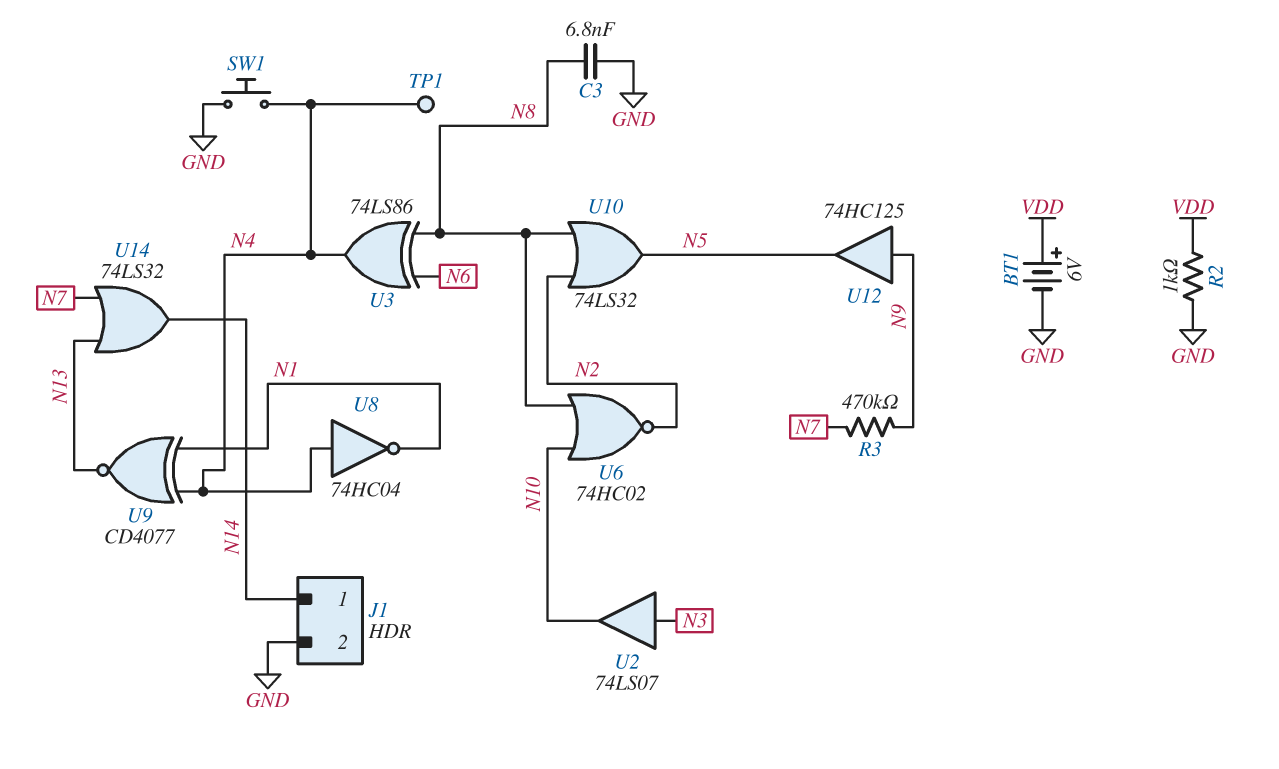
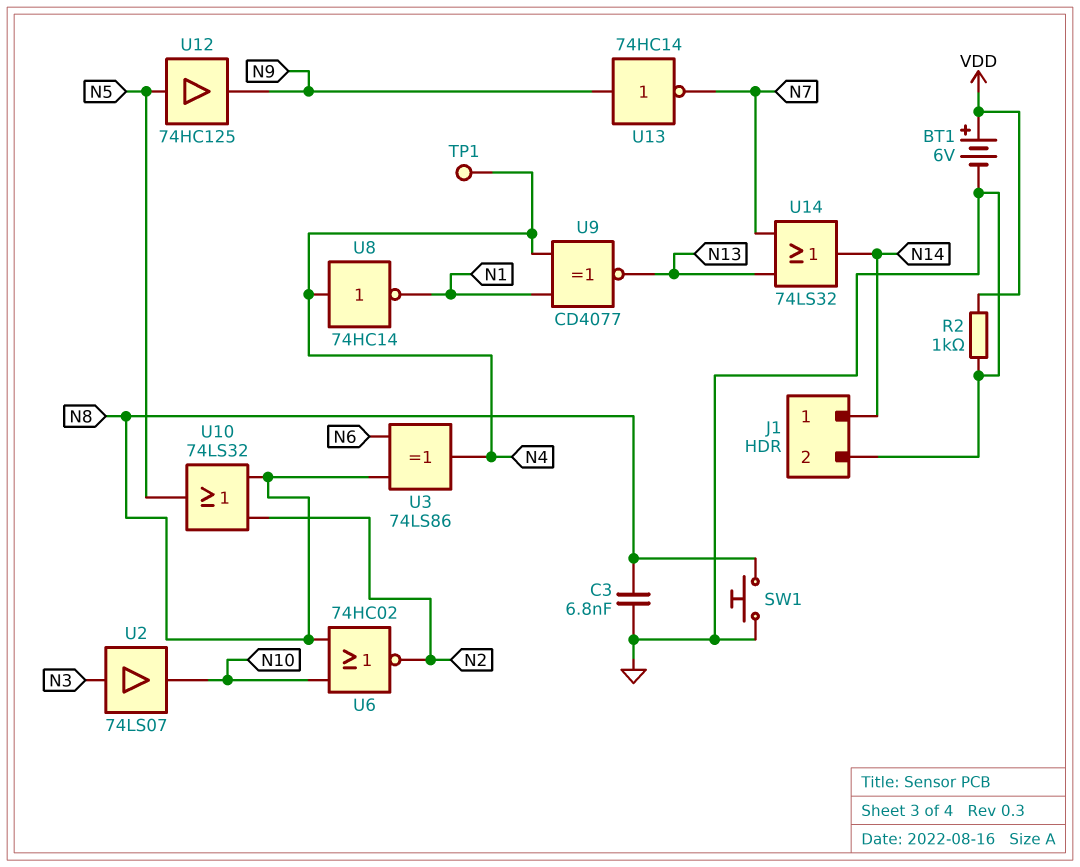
R3: 470k (N7, N9) -> none
SW1: button (GND, N4) -> button (GND, N8)
U8: NOT 74HC04 (in N4, out N1) -> NOT 74HC14 (in N4, out N1)
U12: buffer 74HC125 (in N9, out N5) -> buffer 74HC125 (in N5, out N9)
U13: none -> NOT 74HC14 (in N9, out N7)

